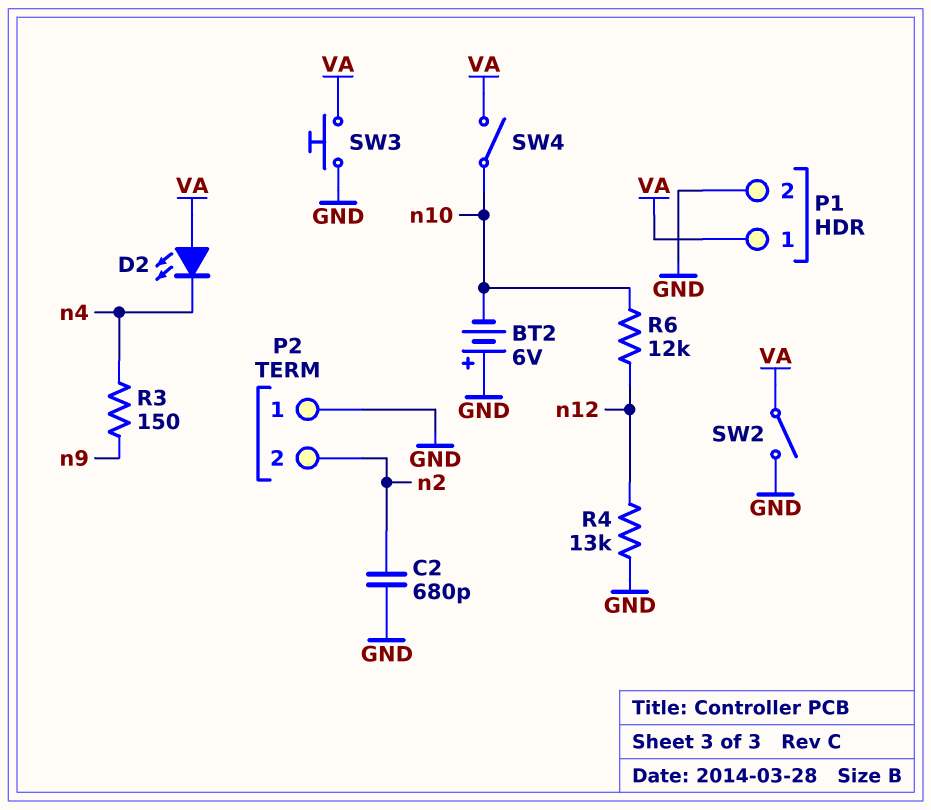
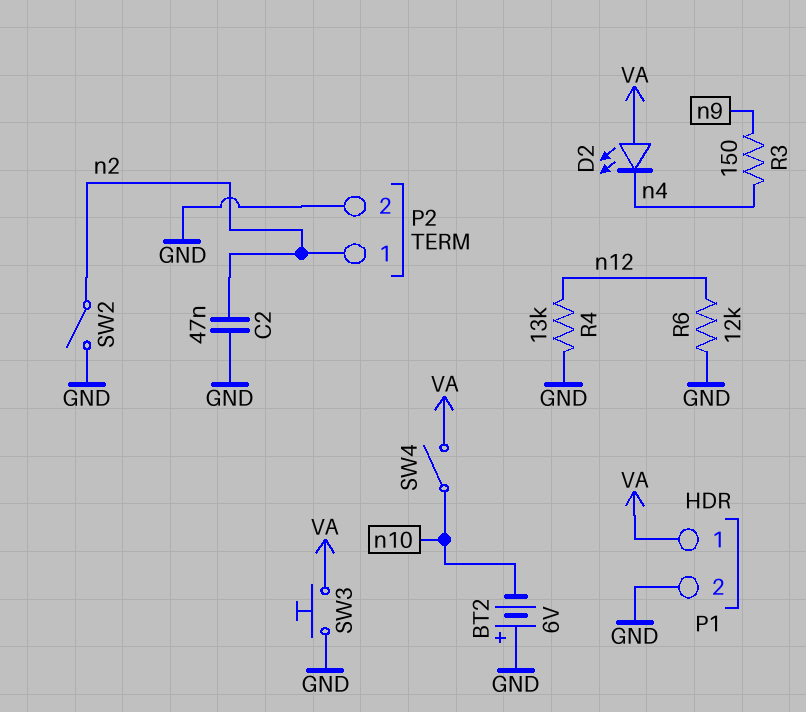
C2: 680pF (GND, n2) -> 47nF (GND, n2)
P2 pin 1: GND -> n2
P2 pin 2: n2 -> GND
R6: 12k (n10, n12) -> 12k (GND, n12)
SW2: switch (GND, VA) -> switch (GND, n2)

